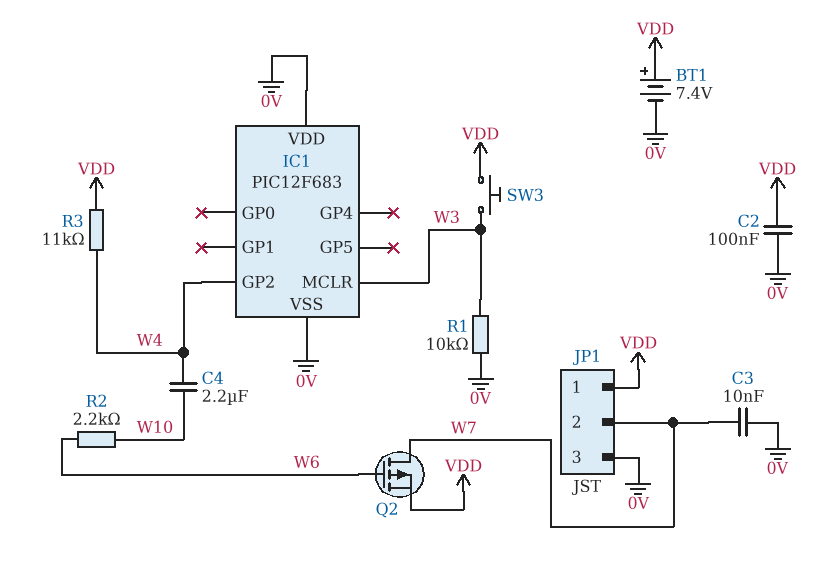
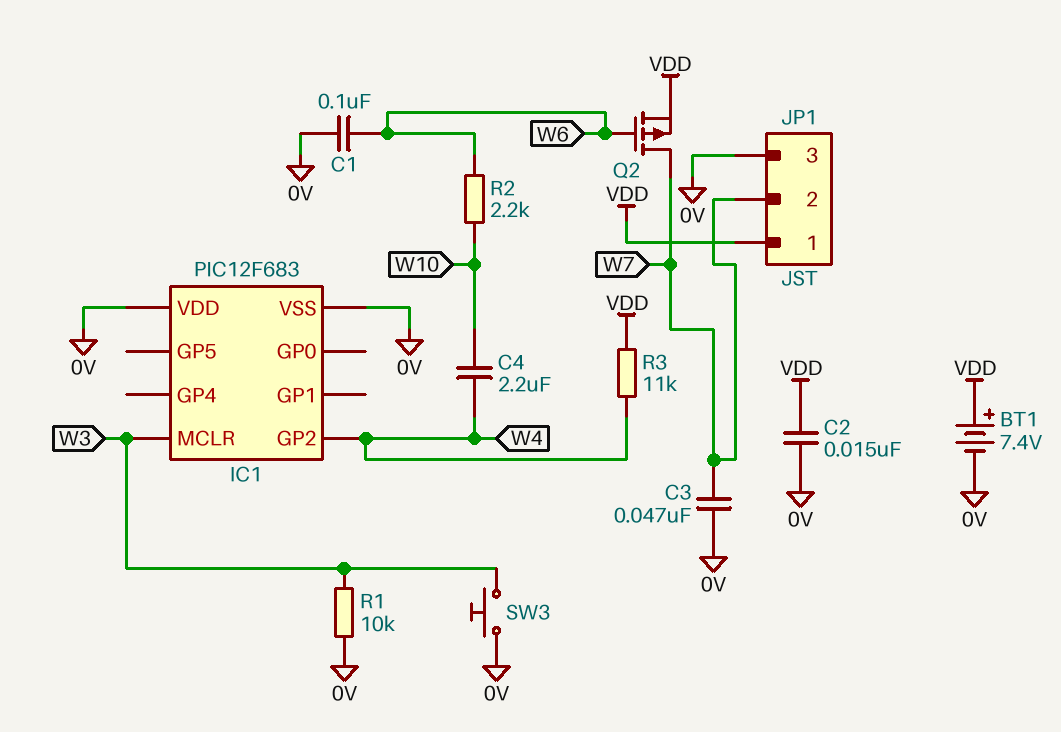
C1: none -> 100nF (0V, W6)
C2: 100nF (0V, VDD) -> 15nF (0V, VDD)
C3: 10nF (0V, W7) -> 47nF (0V, W7)
SW3: button (VDD, W3) -> button (0V, W3)

